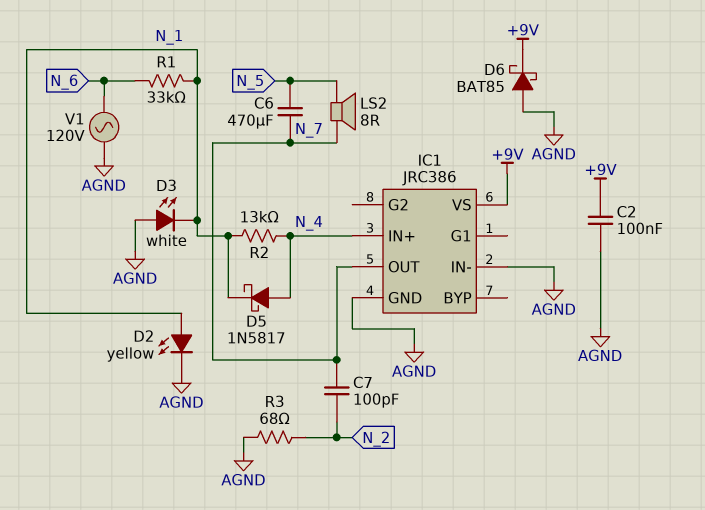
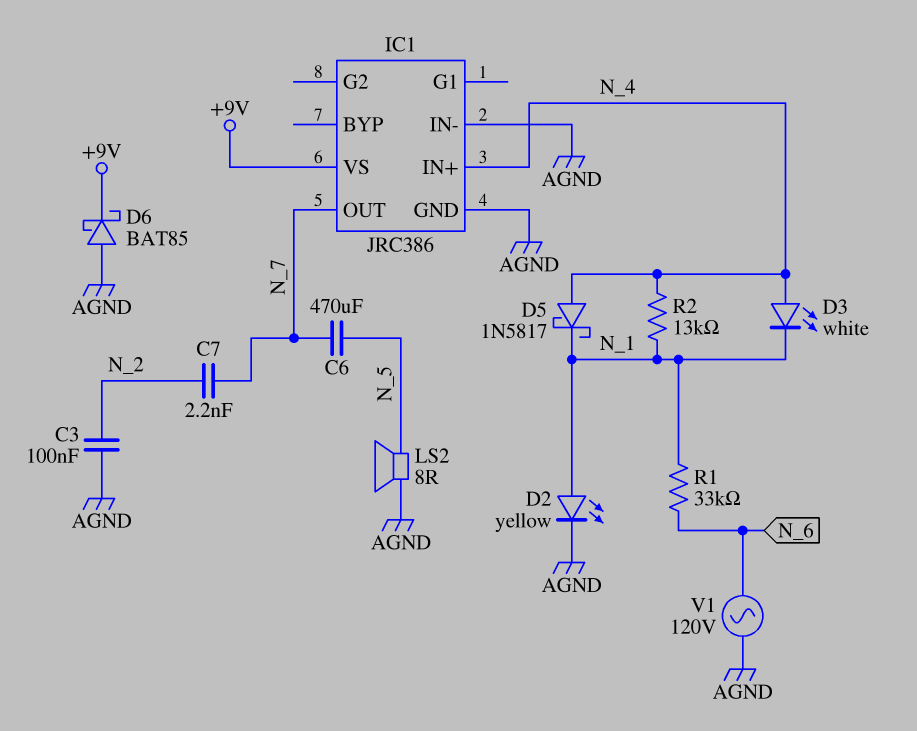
C2: 100nF (+9V, AGND) -> none
C3: none -> 100nF (AGND, N_2)
C7: 100pF (N_2, N_7) -> 2.2nF (N_2, N_7)
D3: LED white (A AGND, K N_1) -> LED white (A N_4, K N_1)
LS2: speaker 8R (N_5, N_7) -> speaker 8R (AGND, N_5)
R3: 68 (AGND, N_2) -> none

